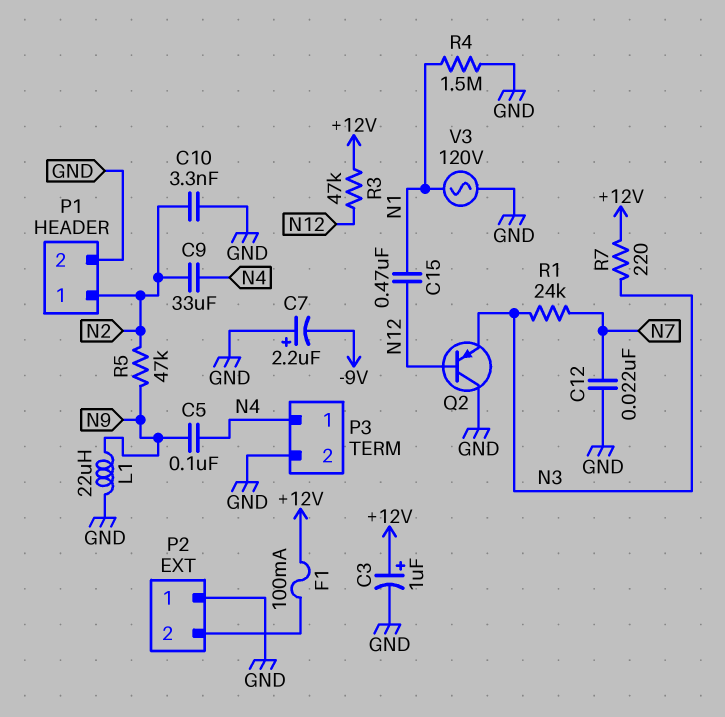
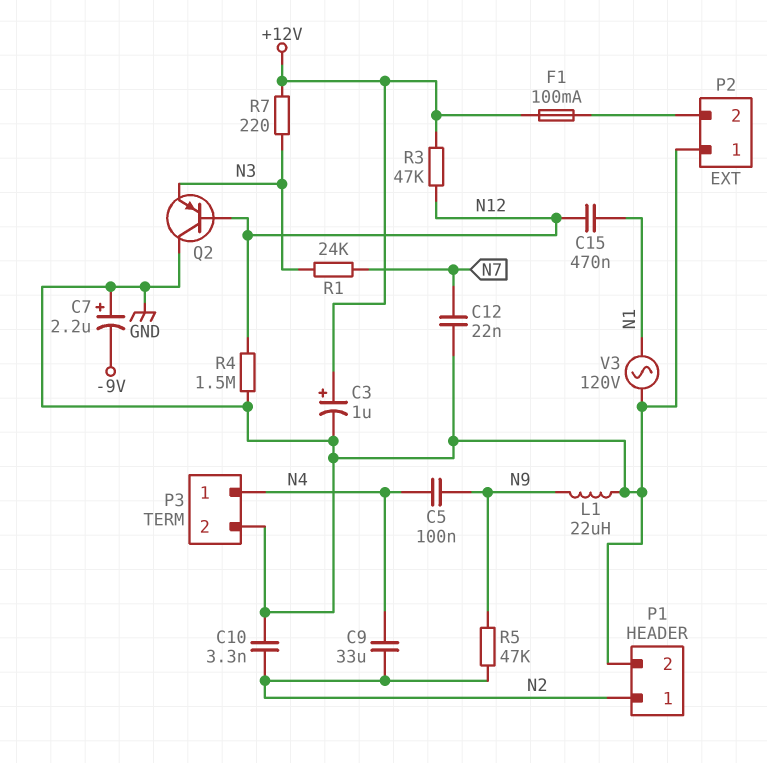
R4: 1.5M (GND, N1) -> 1.5M (GND, N12)

